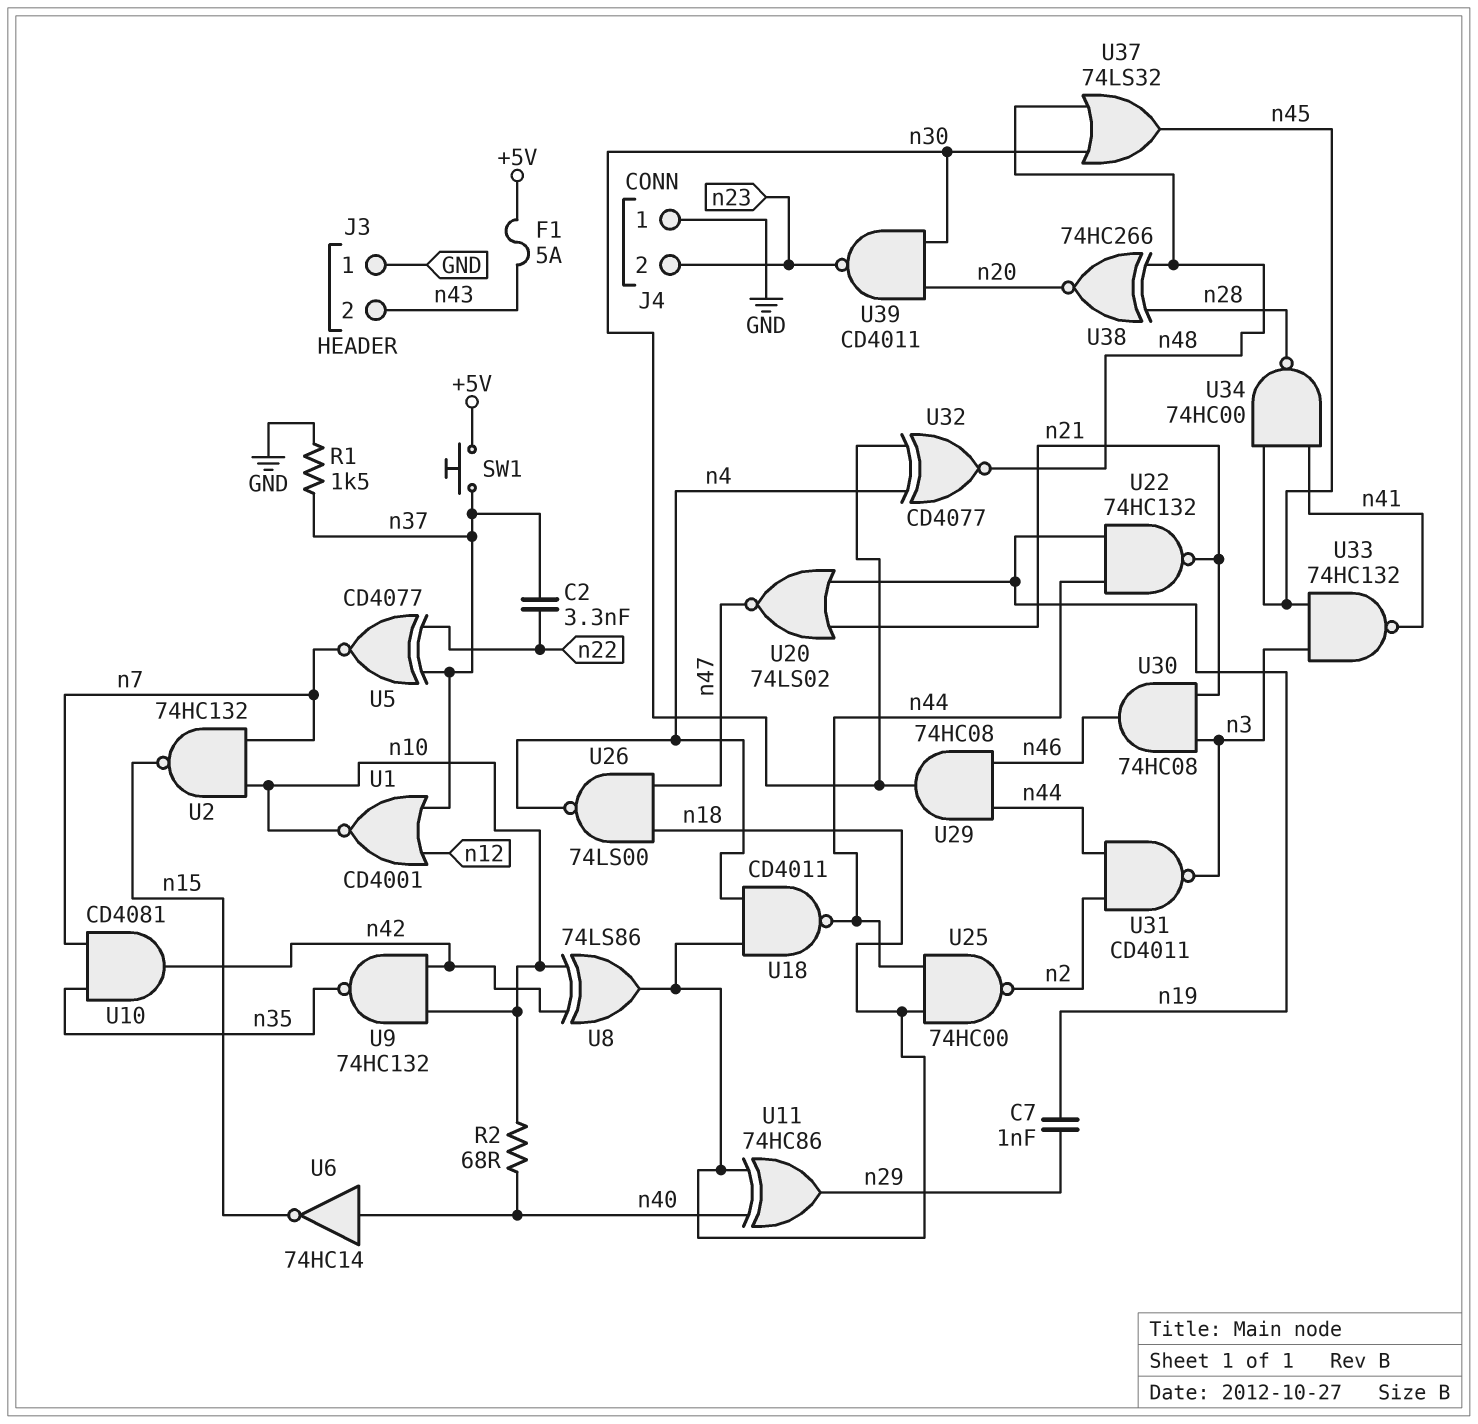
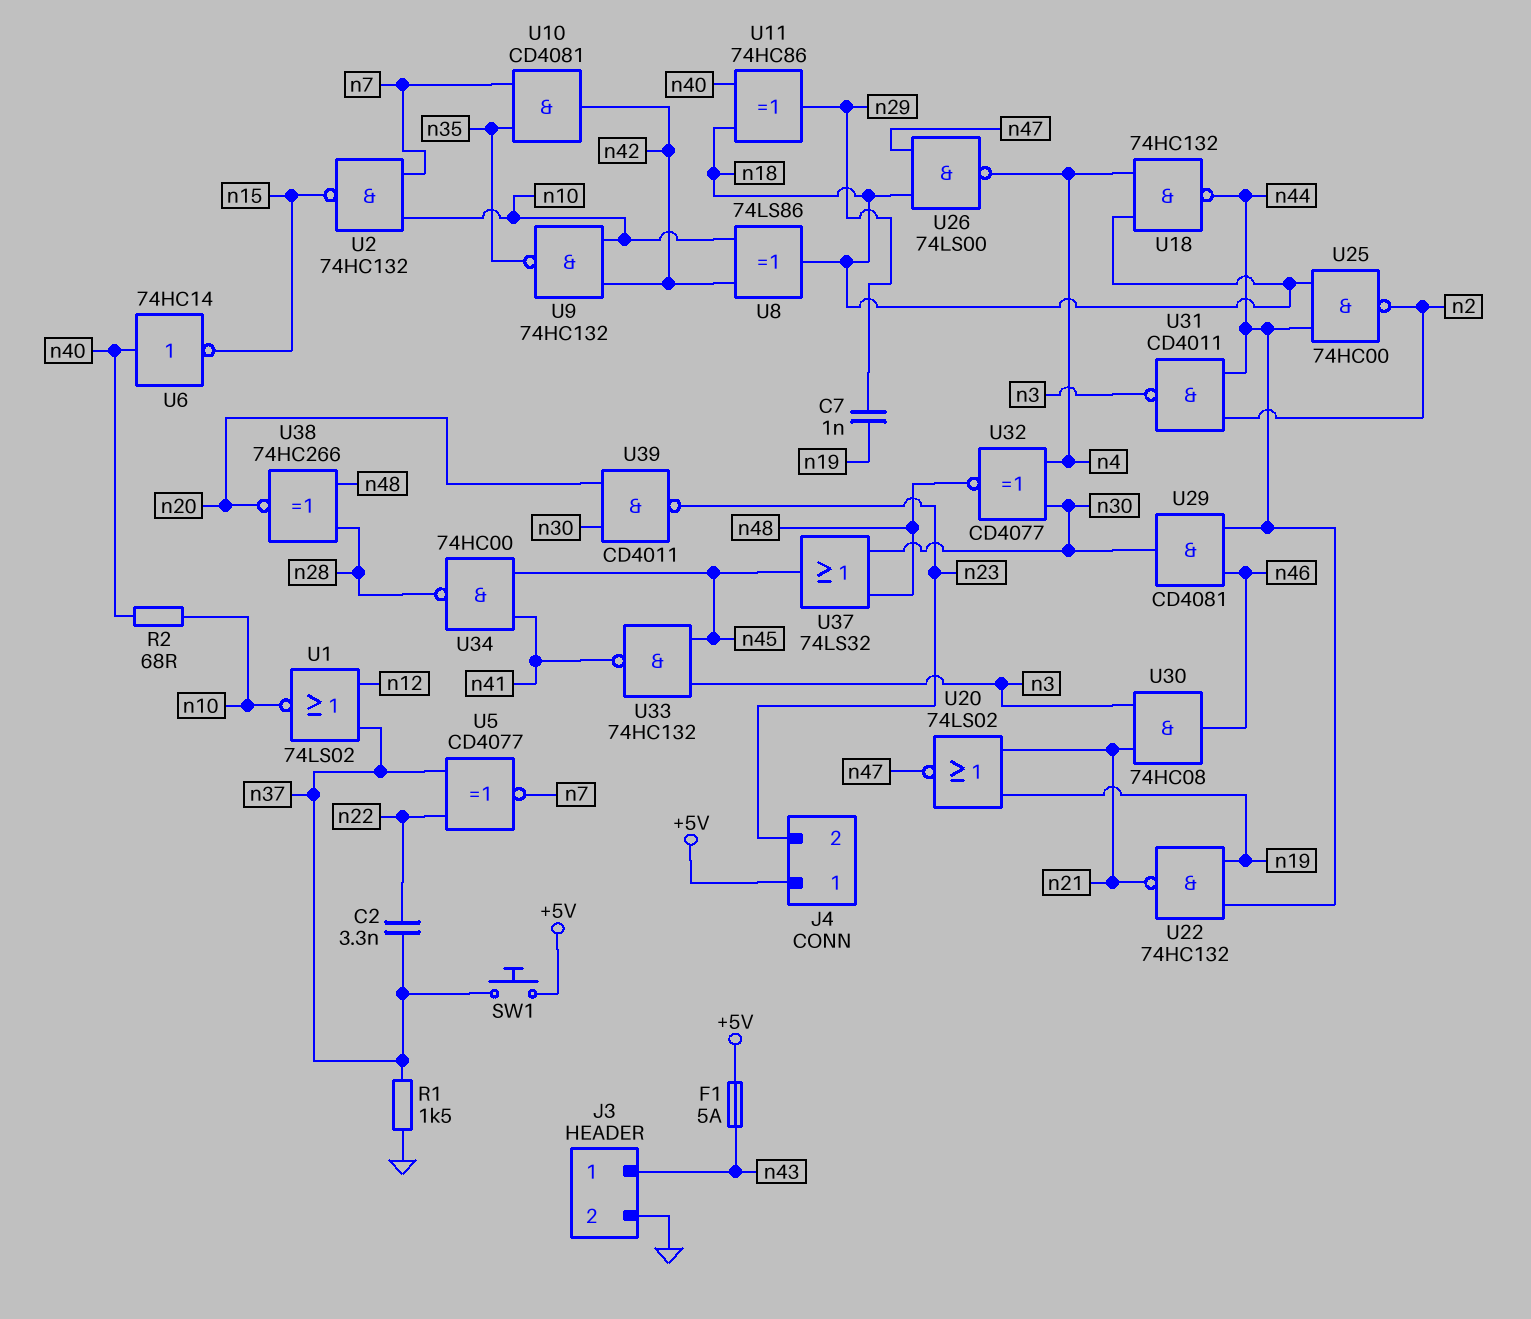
J3 pin 1: GND -> n43
J3 pin 2: n43 -> GND
J4 pin 1: GND -> +5V
U1: NOR CD4001 (in n12, in n37, out n10) -> NOR 74LS02 (in n12, in n37, out n10)
U18: NAND CD4011 (in n4, in n18, out n44) -> NAND 74HC132 (in n4, in n18, out n44)
U29: AND 74HC08 (in n44, in n46, out n30) -> AND CD4081 (in n44, in n46, out n30)

